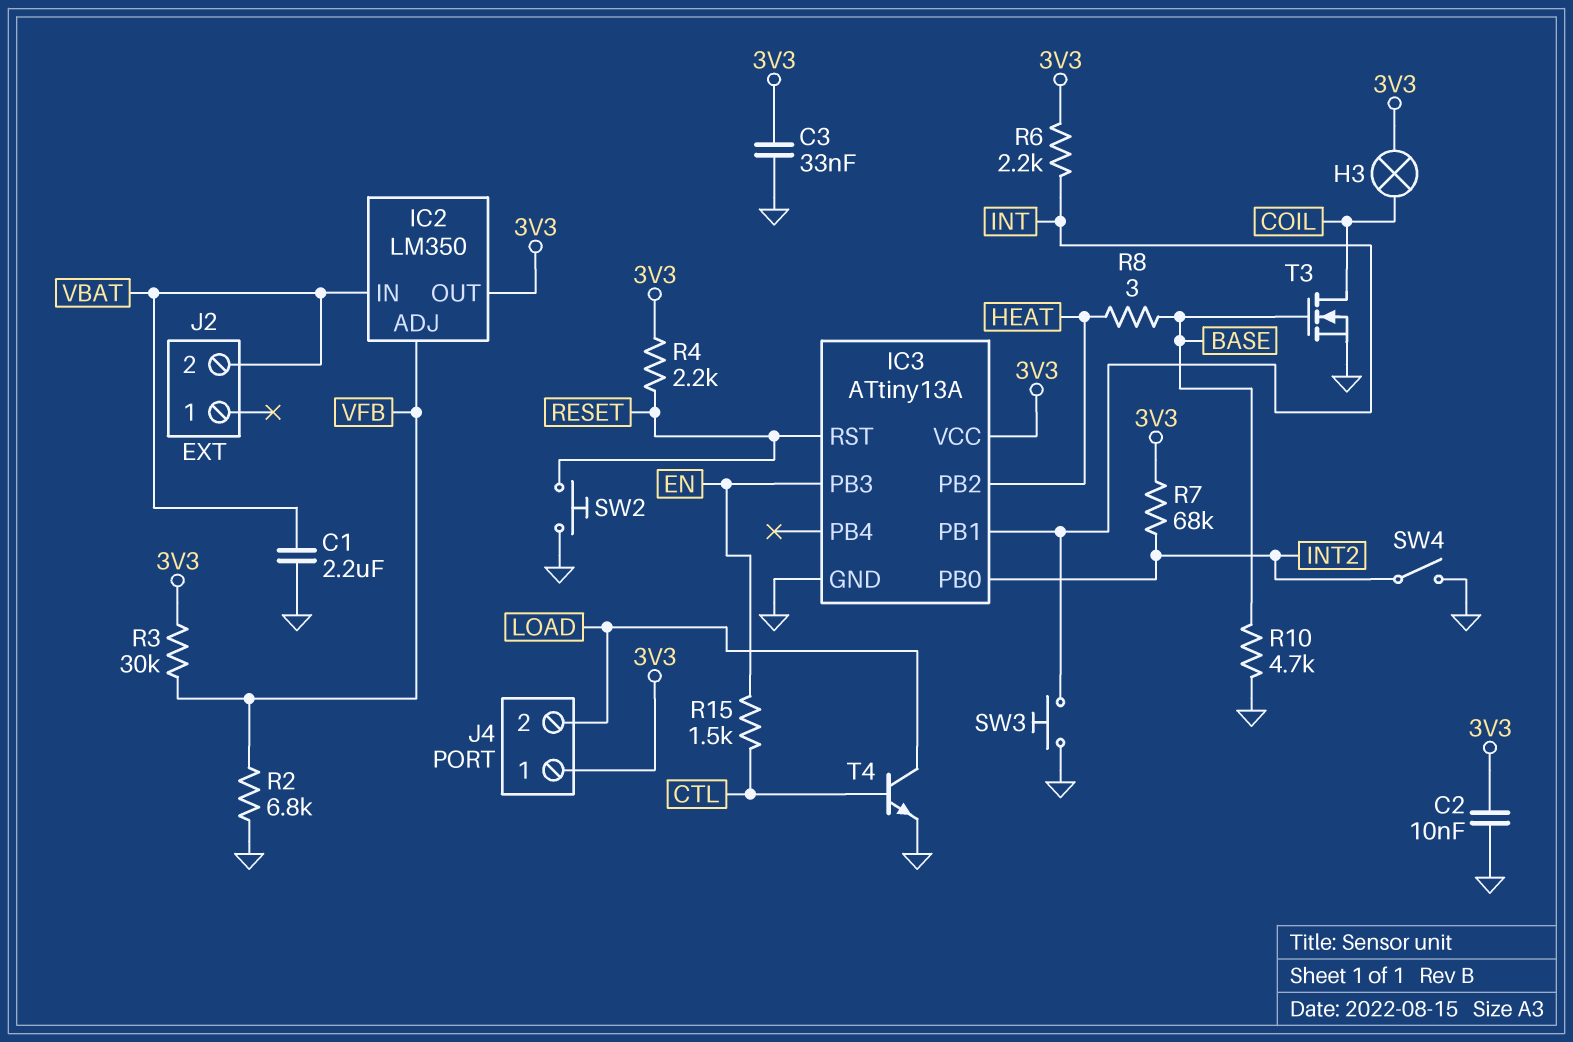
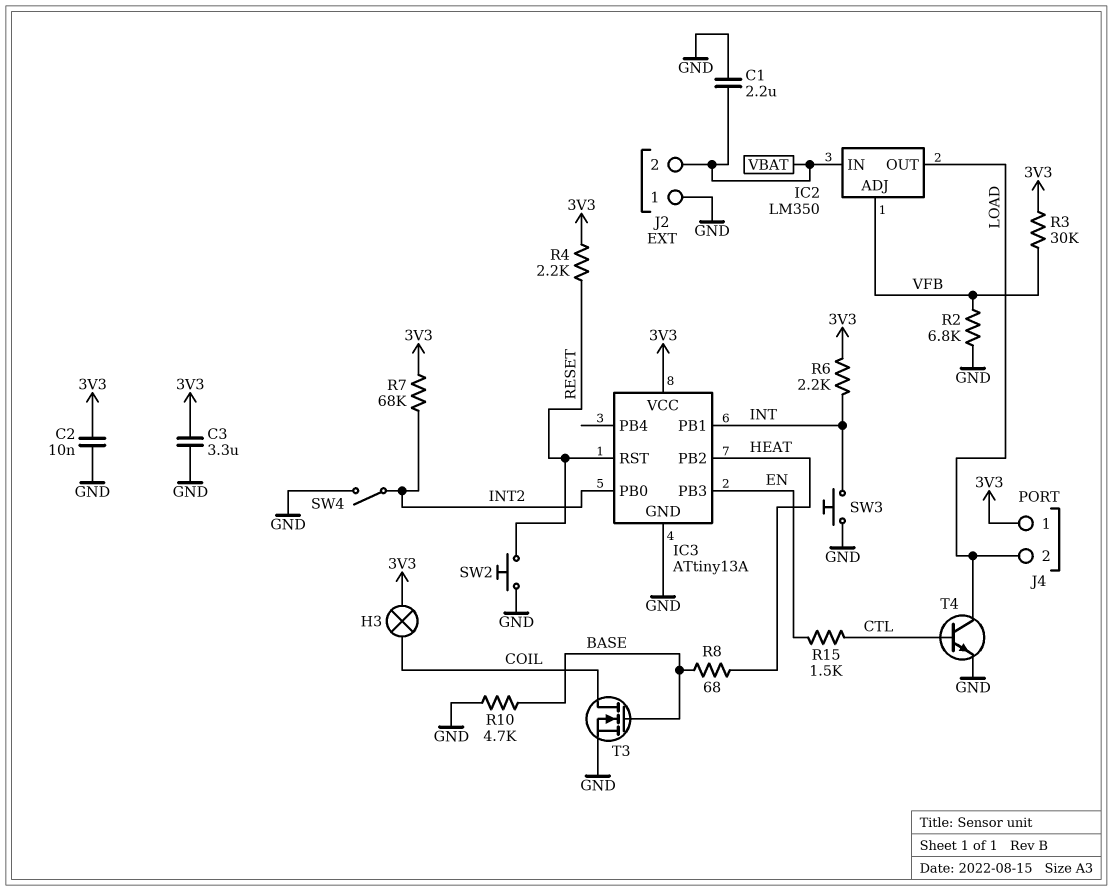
C3: 33nF (3V3, GND) -> 3.3uF (3V3, GND)
IC2 pin OUT: 3V3 -> LOAD
J2 pin 1: none -> GND
R8: 3 (BASE, HEAT) -> 68 (BASE, HEAT)

